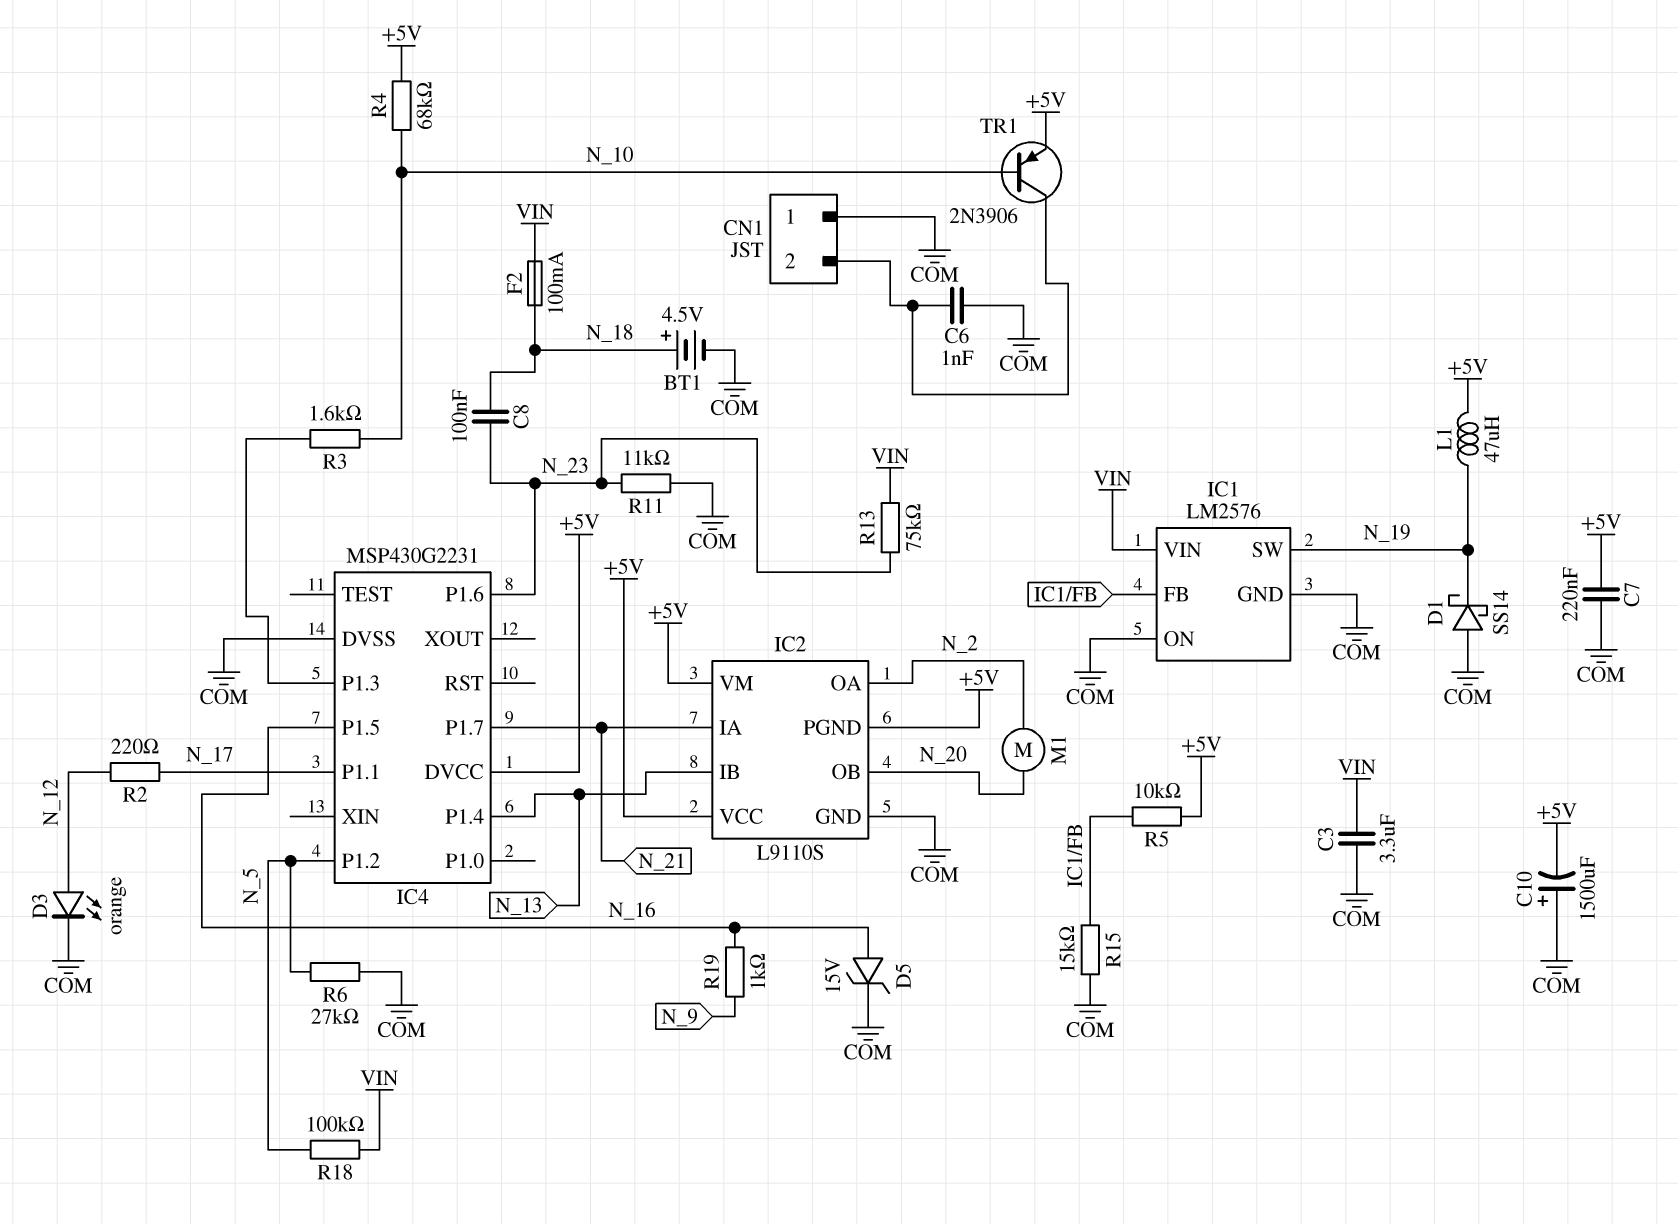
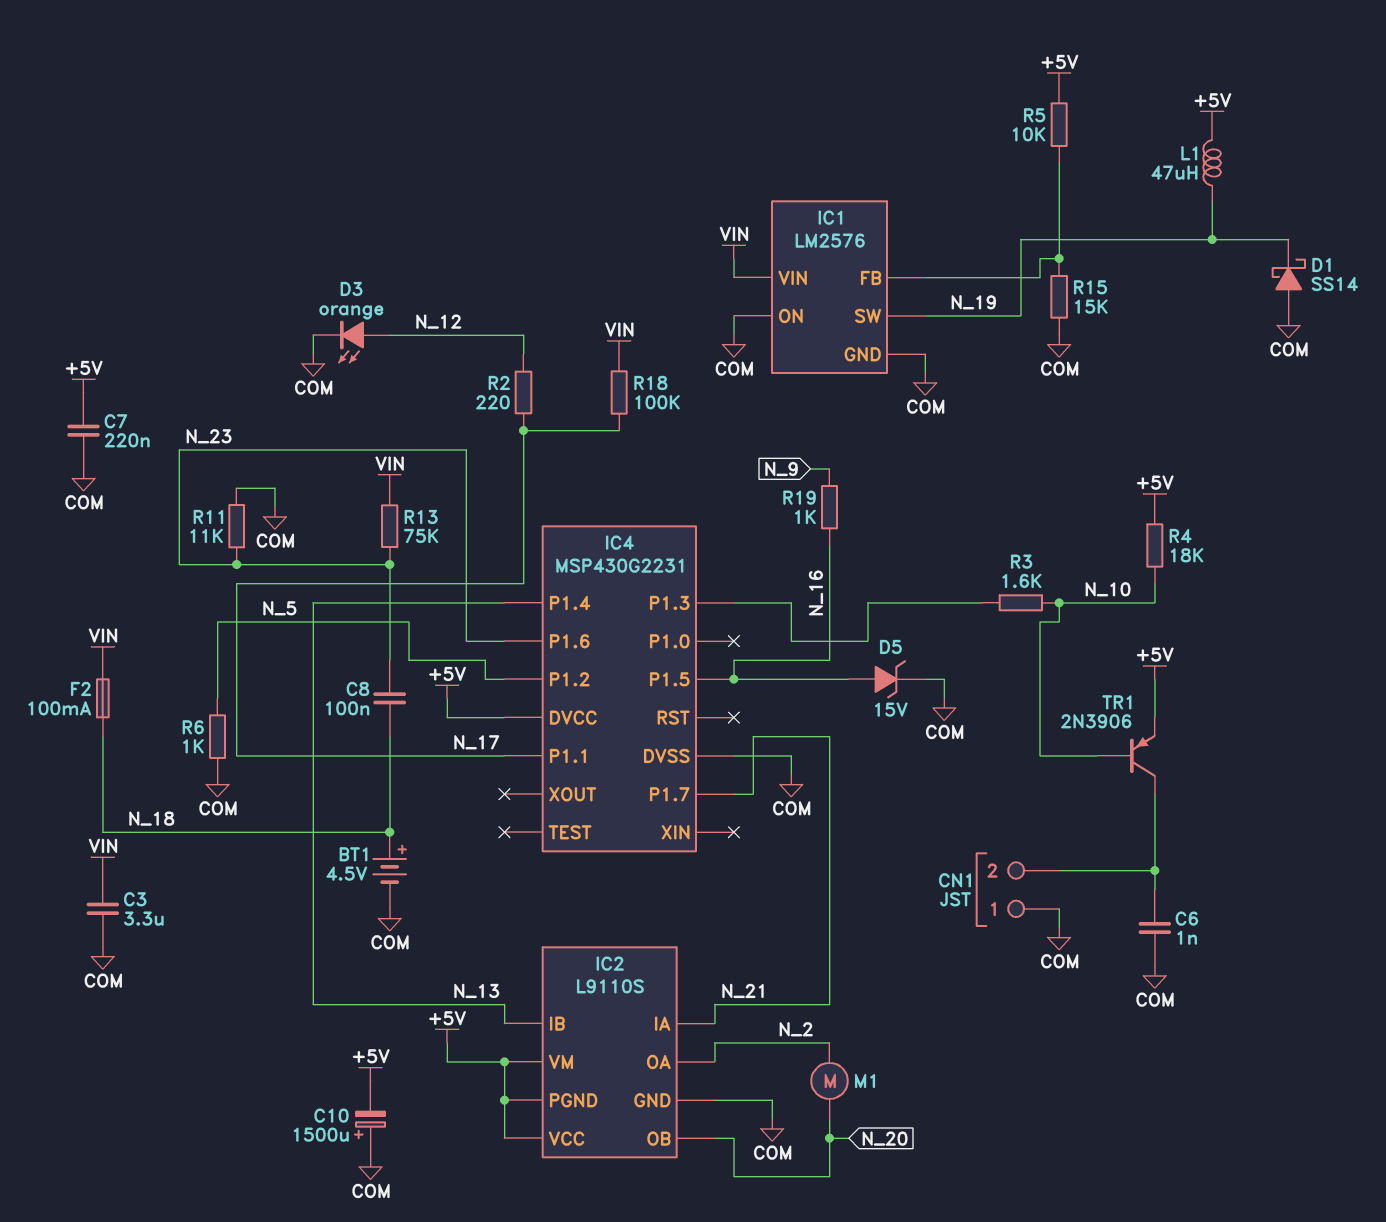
R4: 68k (+5V, N_10) -> 18k (+5V, N_10)
R6: 27k (COM, N_5) -> 1k (COM, N_5)
R18: 100k (N_5, VIN) -> 100k (N_17, VIN)

